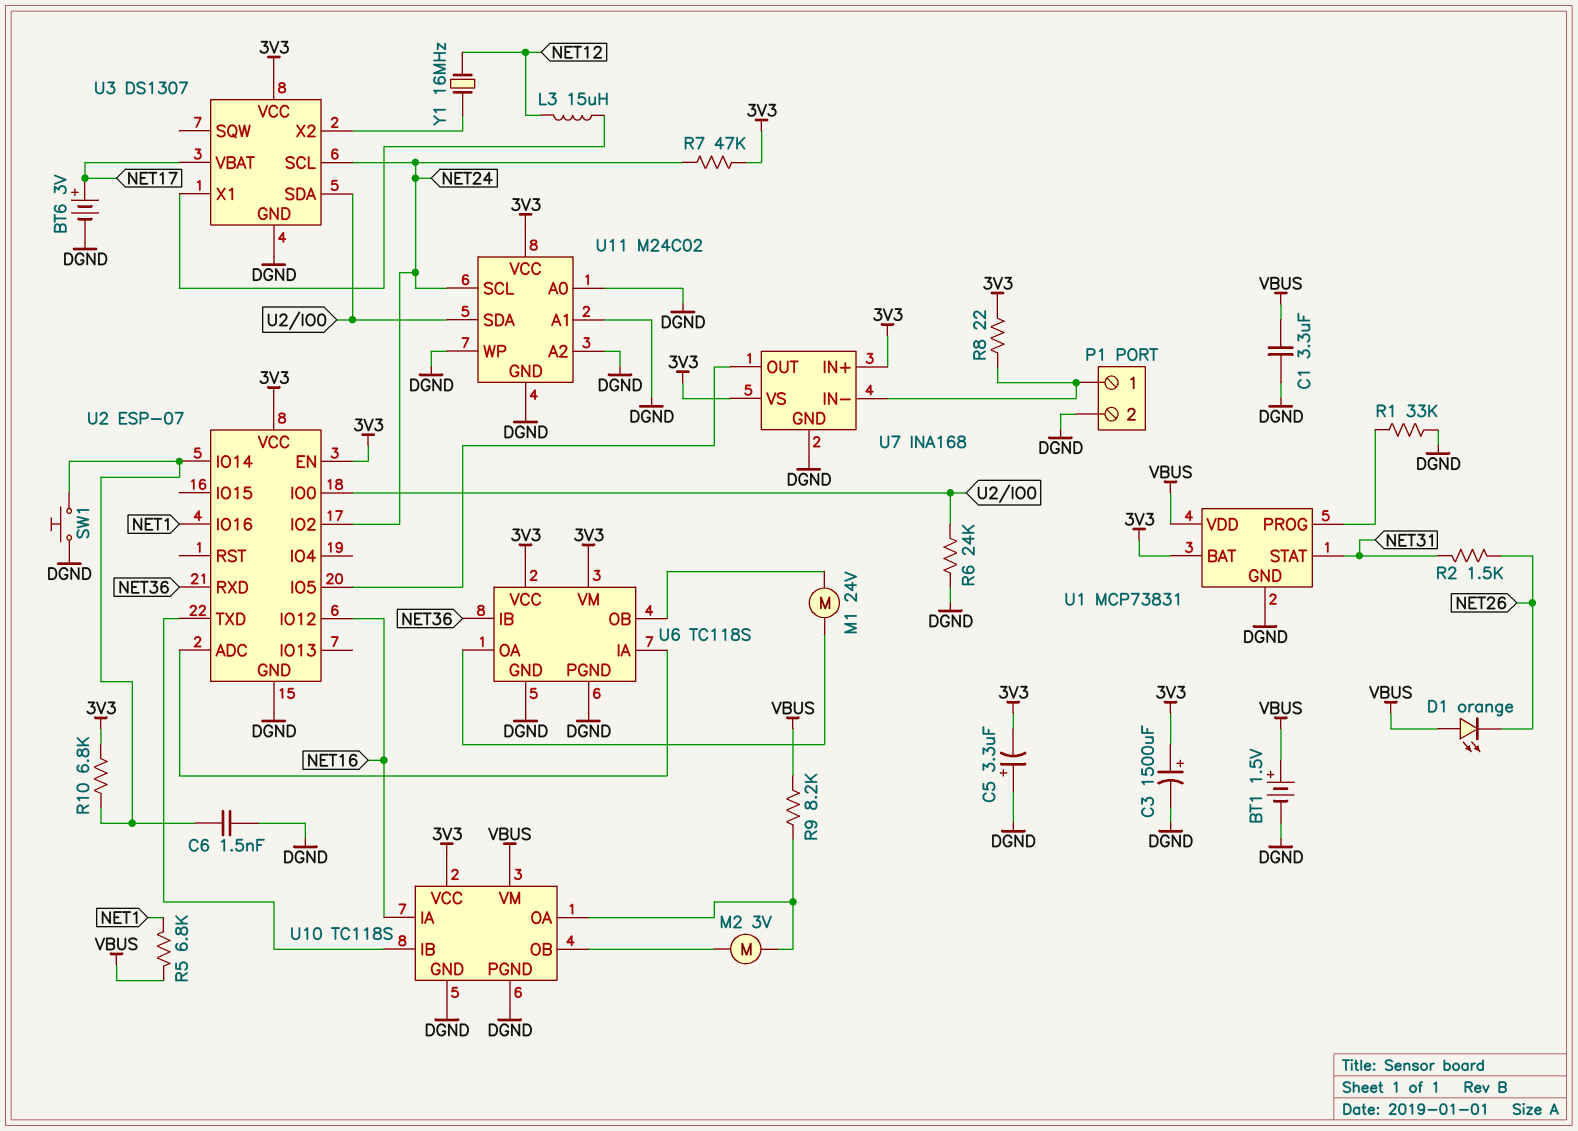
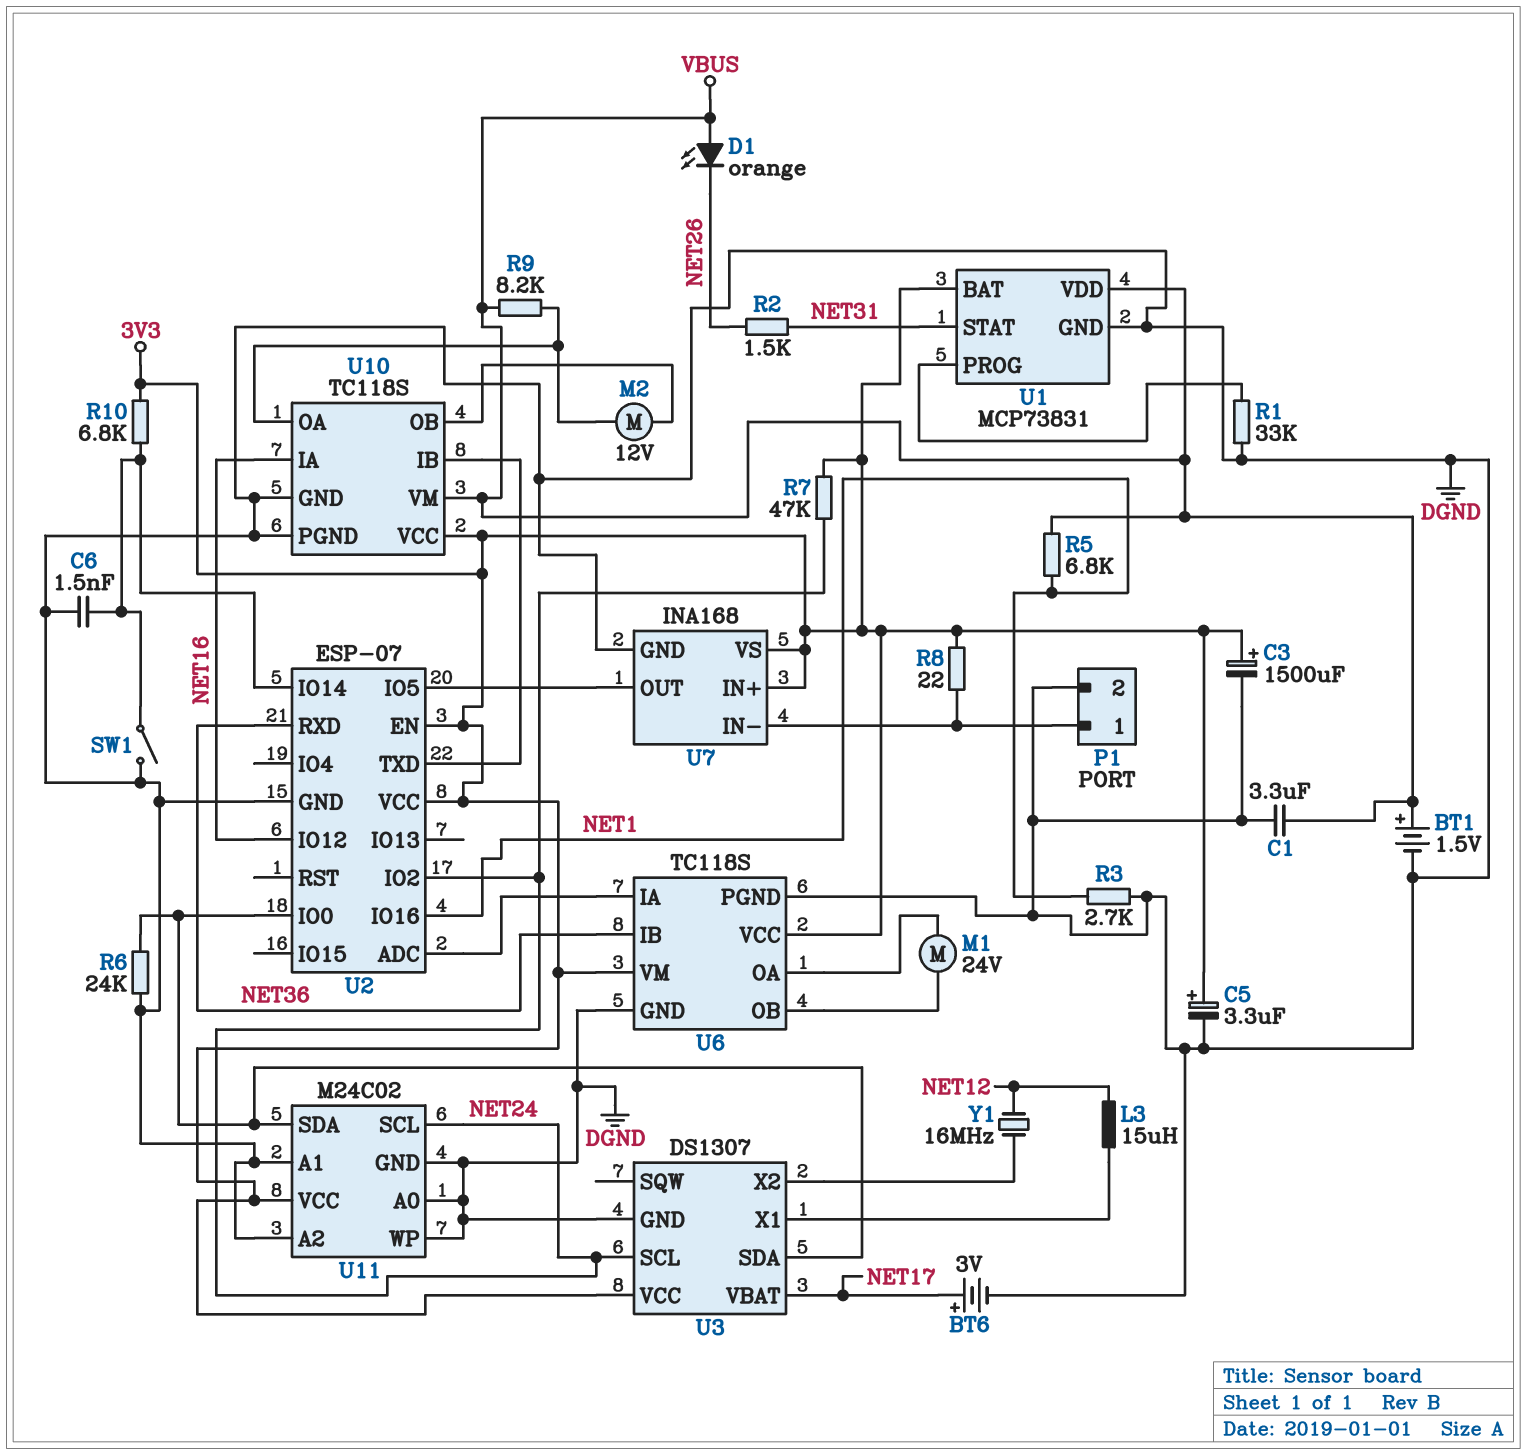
C5: 3.3uF (plus DGND, minus 3V3) -> 3.3uF (plus 3V3, minus DGND)
M2: motor 3V (U10/OA, U10/OB) -> motor 12V (U10/OA, U10/OB)
R3: none -> 2.7k (DGND, NET1)
SW1: button (DGND, U2/IO14) -> switch (DGND, U2/IO14)

